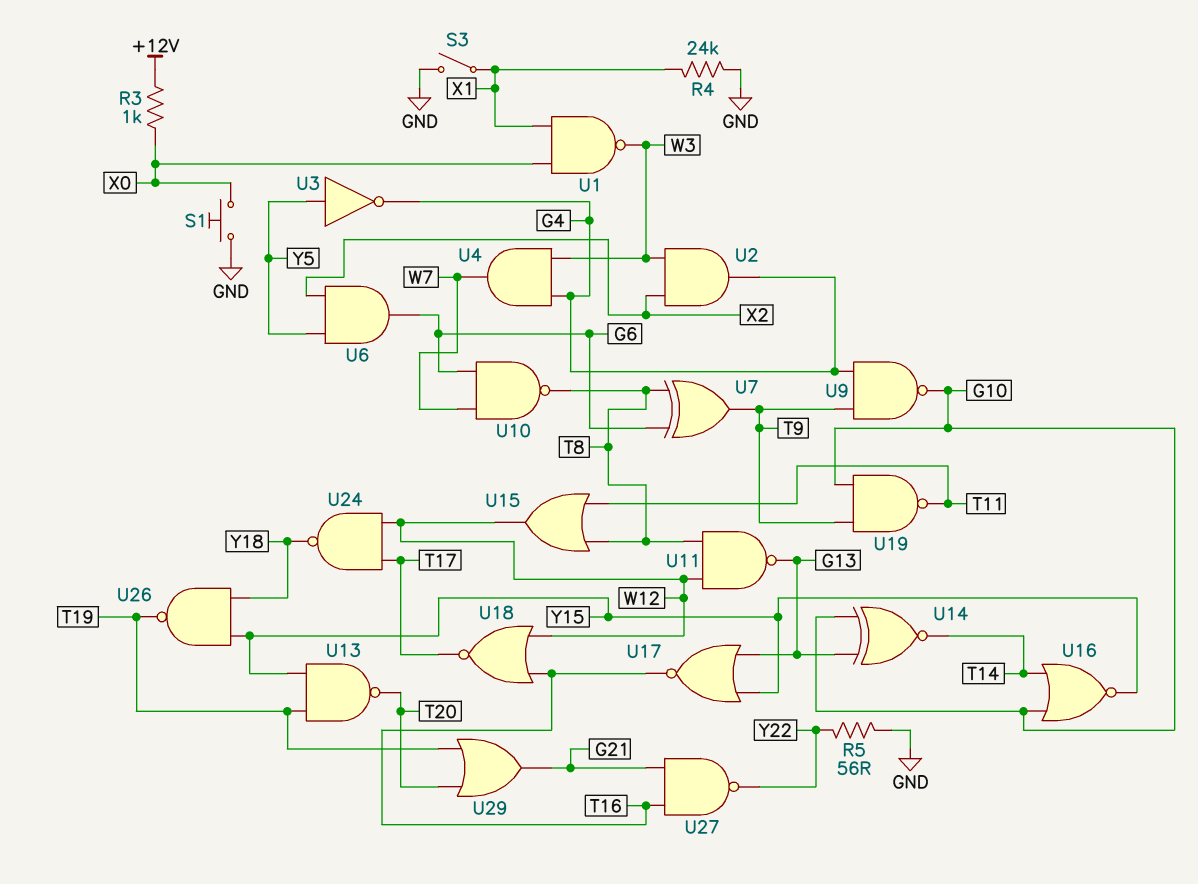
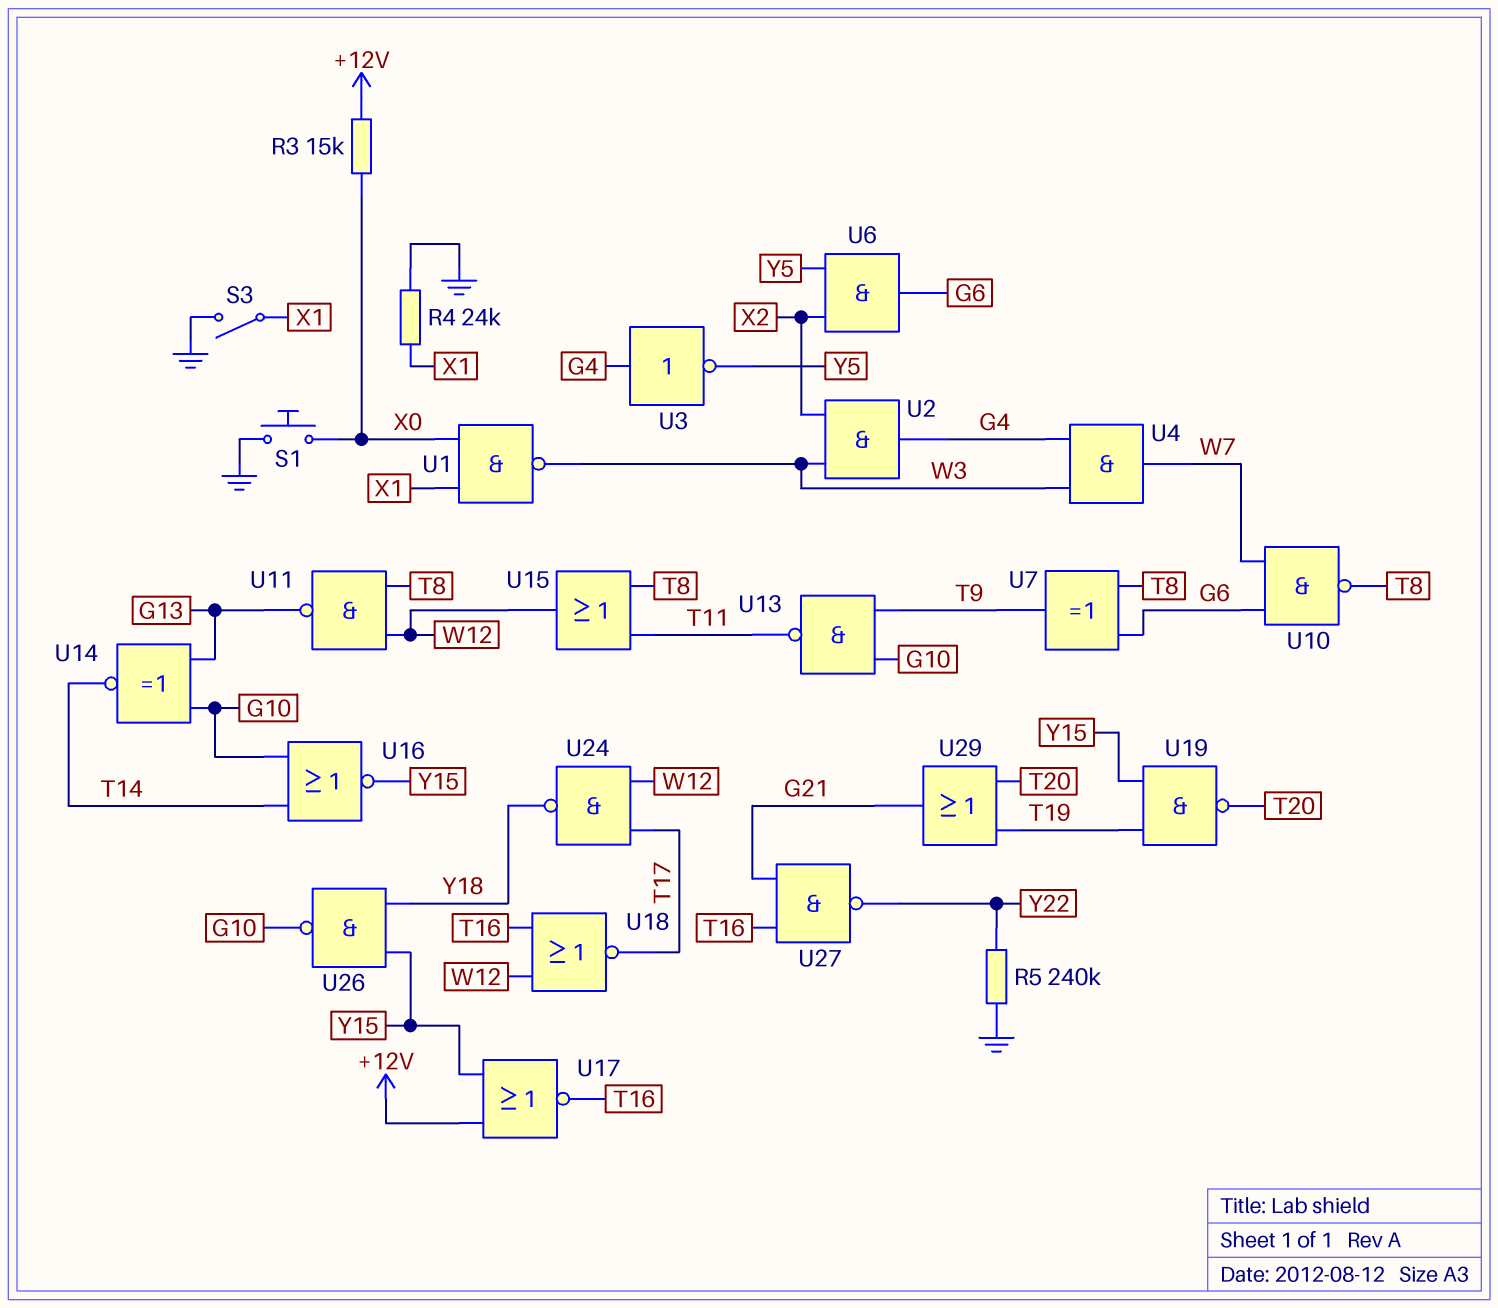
R3: 1k (+12V, X0) -> 15k (+12V, X0)
R5: 56 (GND, Y22) -> 240k (GND, Y22)
U3: NOT (in Y5, out G4) -> NOT (in G4, out Y5)
U9: NAND (in G4, in T9, out G10) -> none
U13: NAND (in T19, in Y15, out T20) -> NAND (in G10, in T9, out T11)
U17: NOR (in G13, in Y15, out T16) -> NOR (in +12V, in Y15, out T16)
U19: NAND (in G10, in T9, out T11) -> NAND (in T19, in Y15, out T20)
U26: NAND (in Y15, in Y18, out T19) -> NAND (in Y15, in Y18, out G10)

